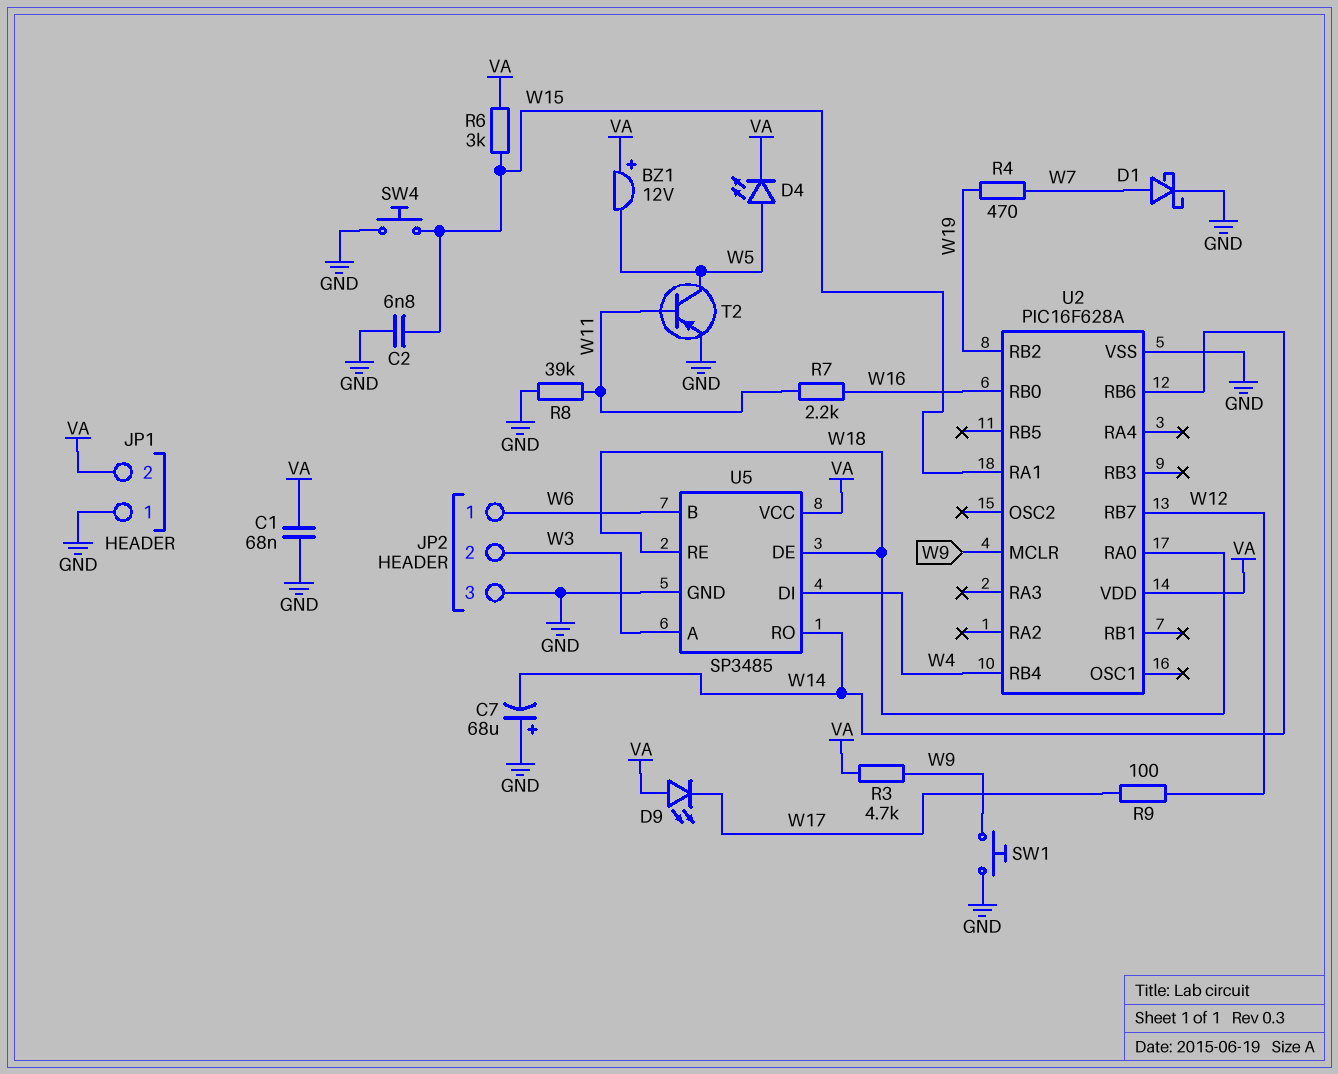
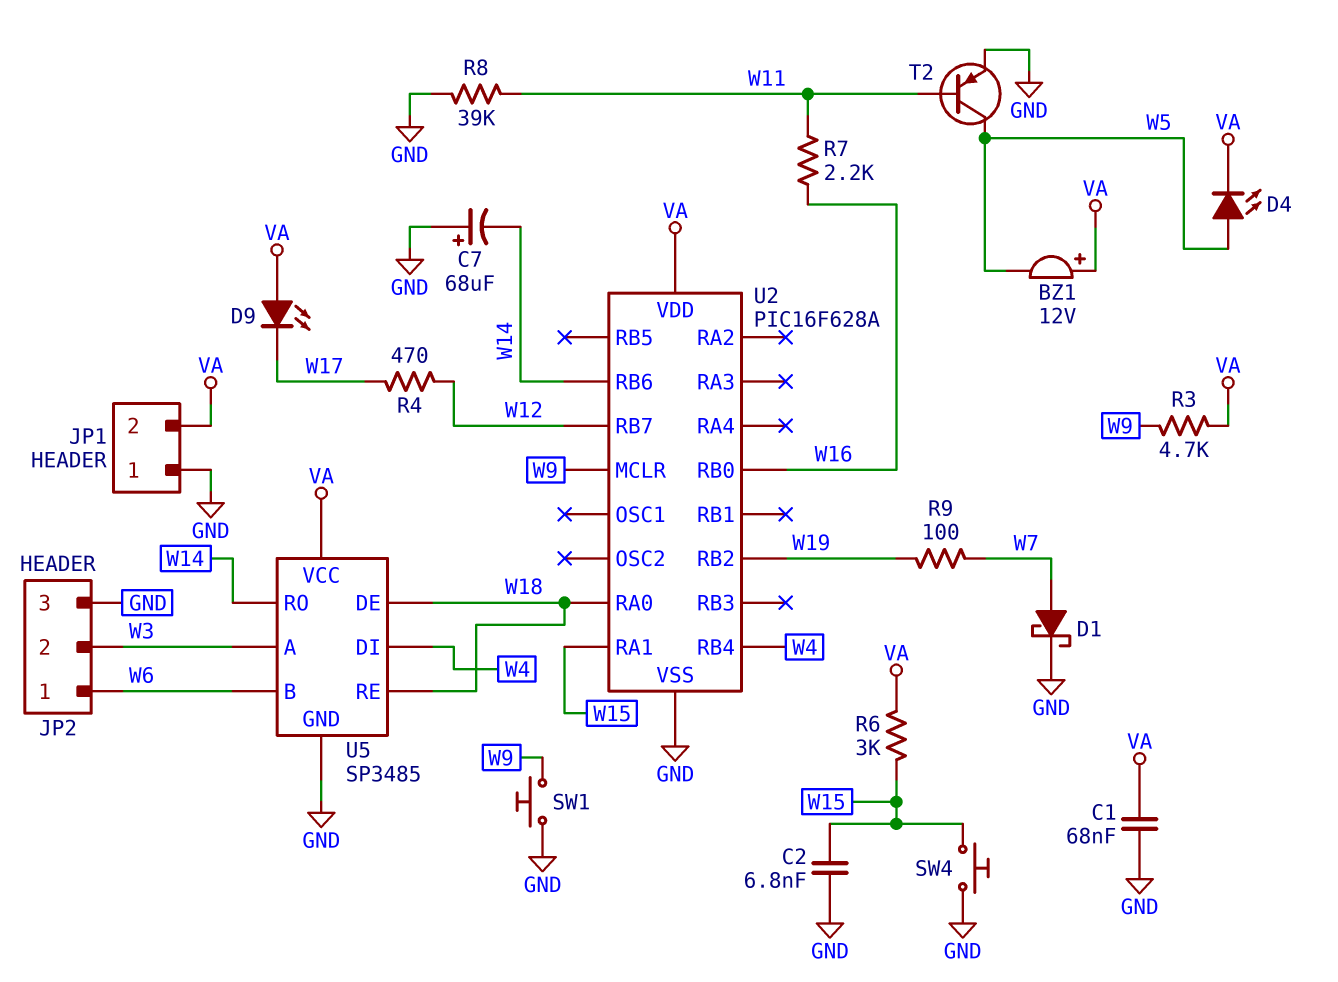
R4: 470 (W7, W19) -> 470 (W12, W17)
R9: 100 (W12, W17) -> 100 (W7, W19)

